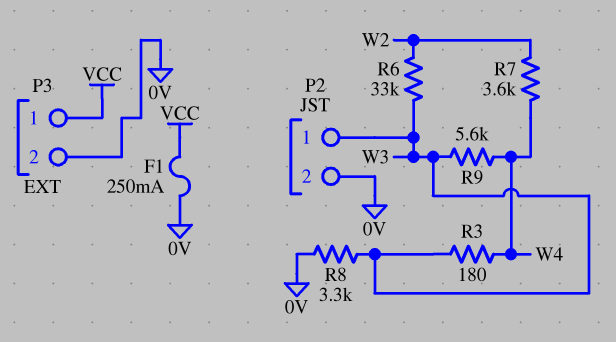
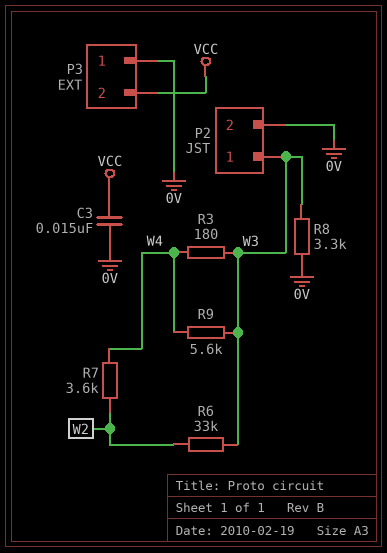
C3: none -> 15nF (0V, VCC)
F1: 250mA (0V, VCC) -> none
P3 pin 1: VCC -> 0V
P3 pin 2: 0V -> VCC

